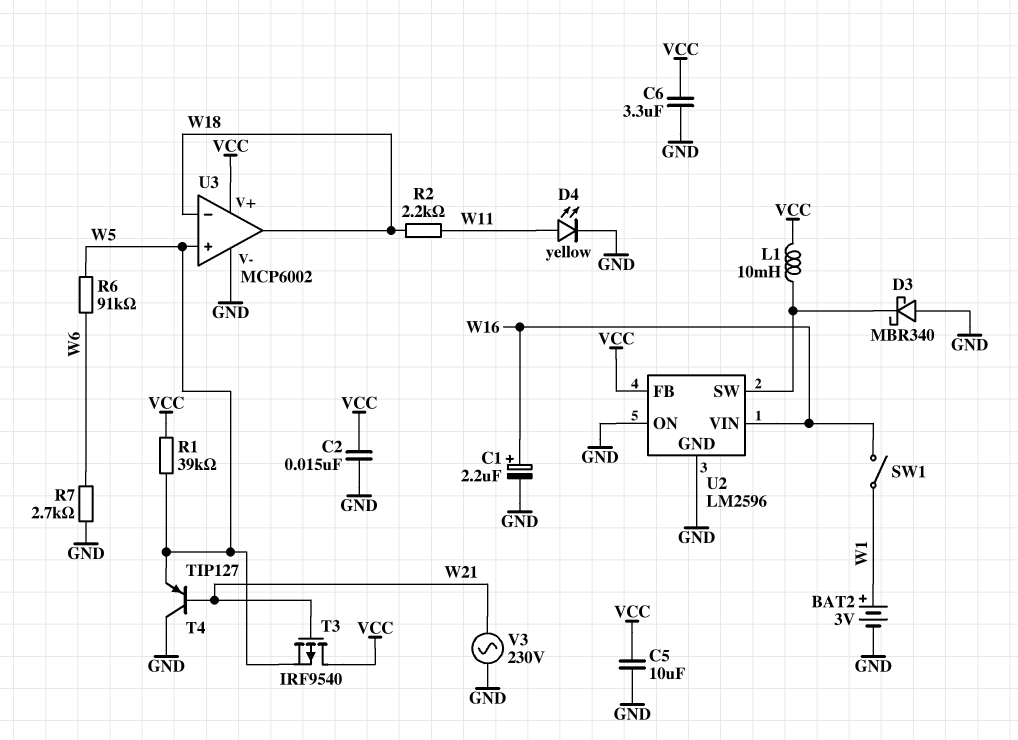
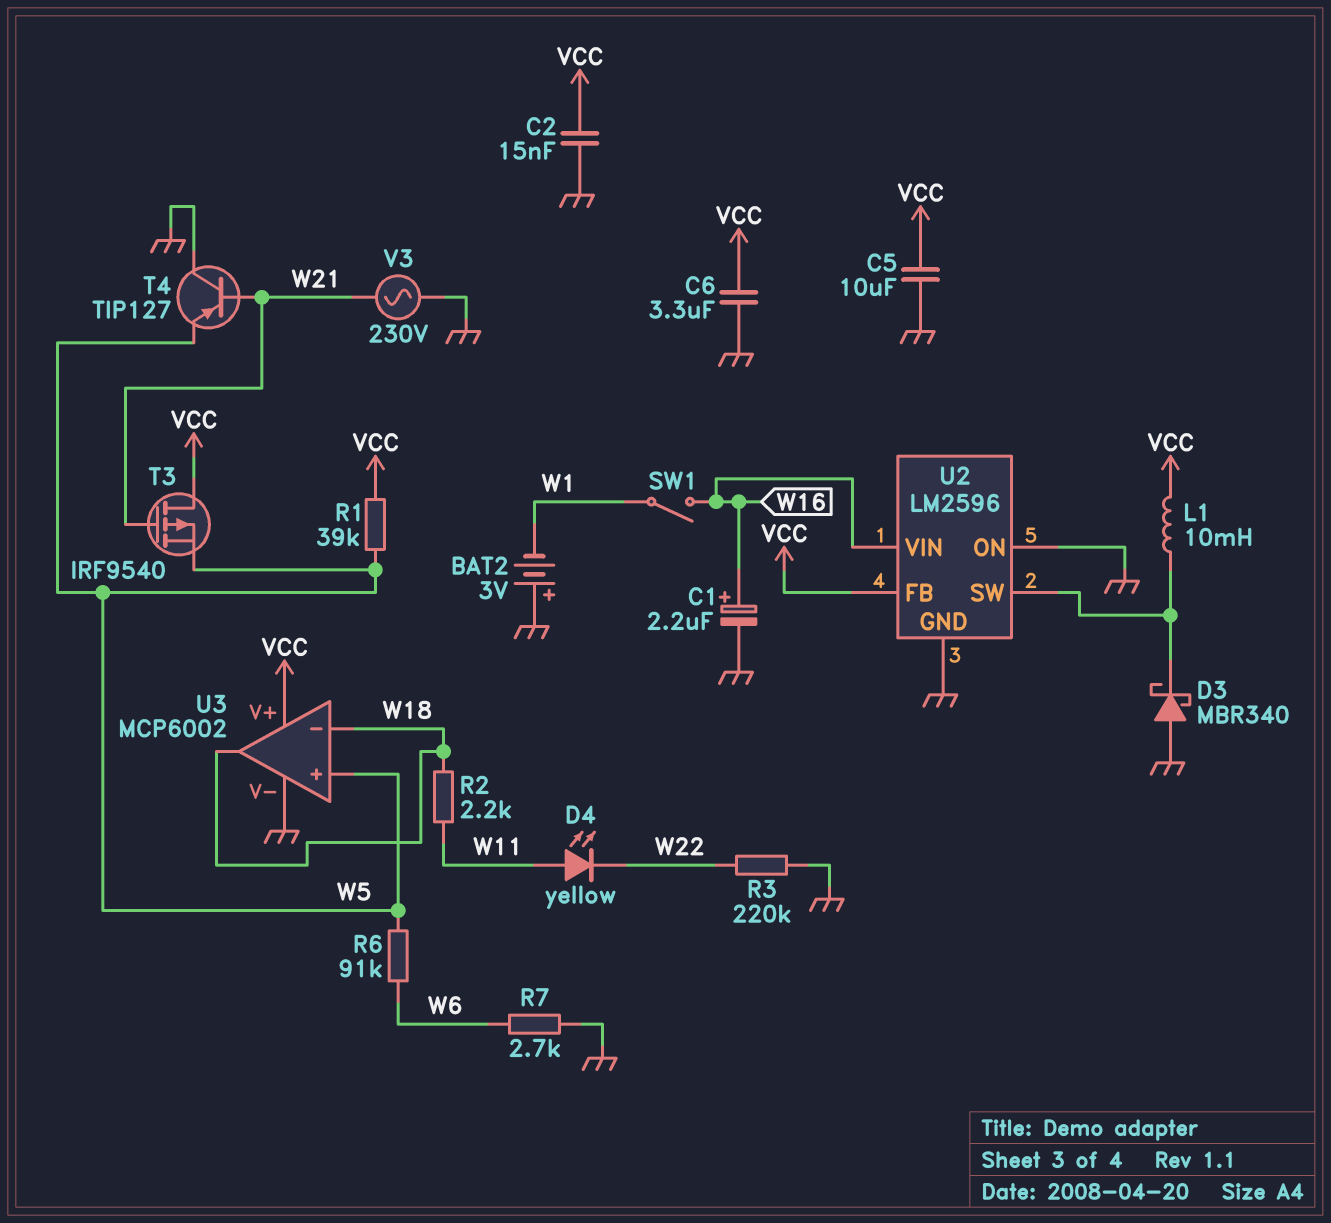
BAT2: 3V (plus W1, minus GND) -> 3V (plus GND, minus W1)
D4: LED yellow (A W11, K GND) -> LED yellow (A W11, K W22)
R3: none -> 220k (GND, W22)

